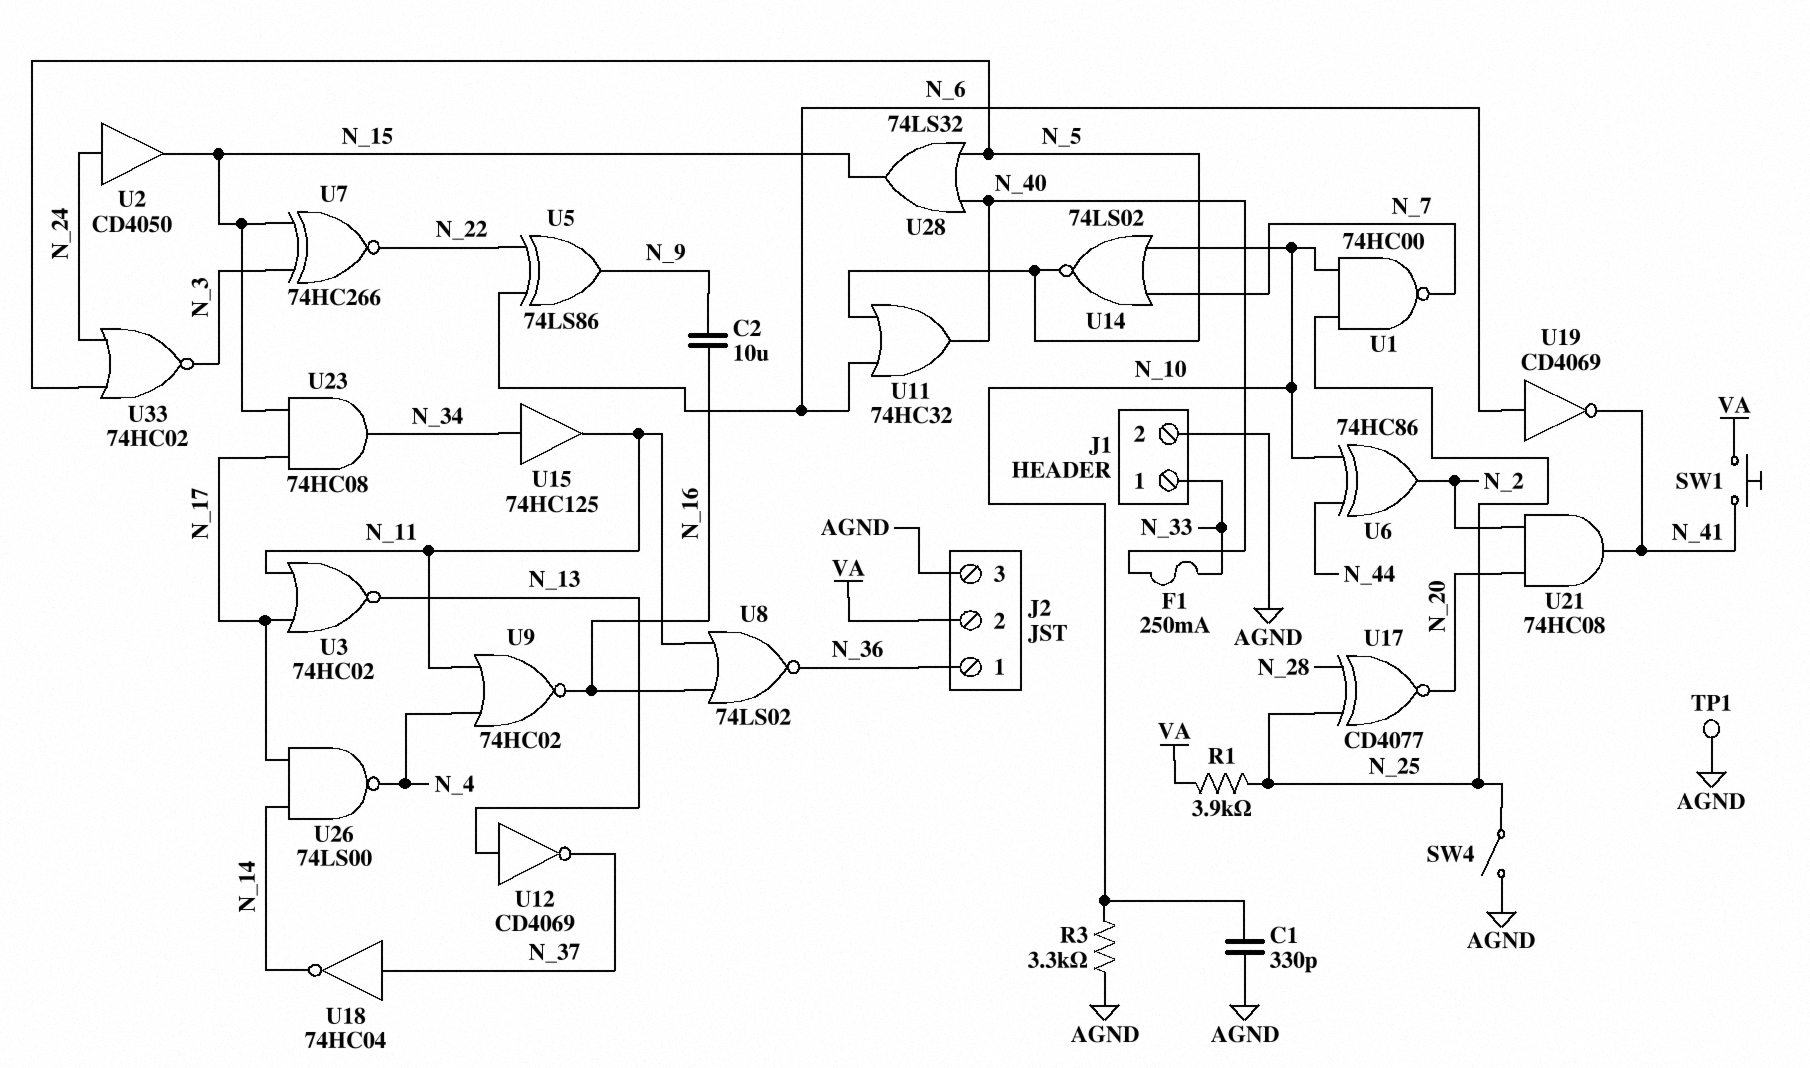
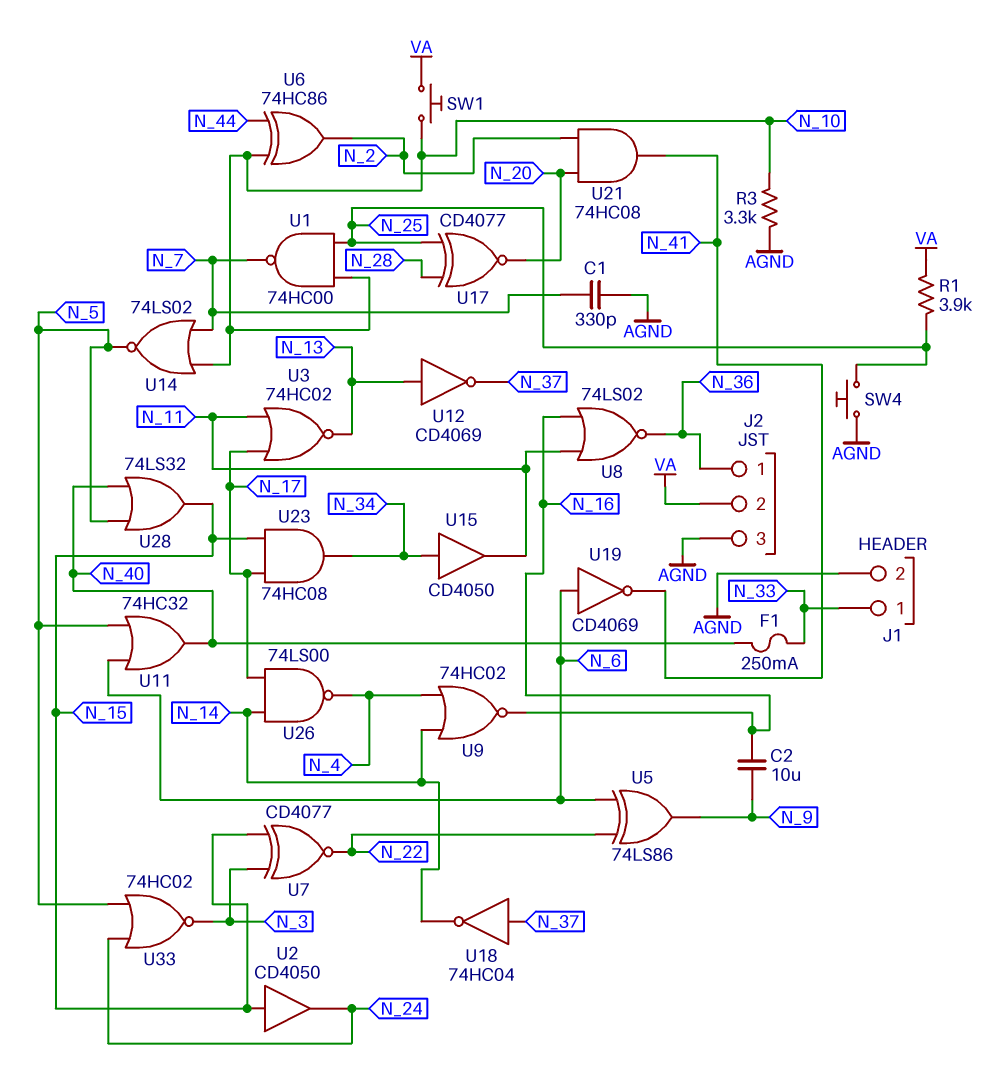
C1: 330pF (AGND, N_10) -> 330pF (AGND, N_7)
SW1: button (N_41, VA) -> button (N_10, VA)
SW4: switch (AGND, N_25) -> button (AGND, N_25)
TP1: test point (AGND) -> none
U2: buffer CD4050 (in N_24, out N_15) -> buffer CD4050 (in N_15, out N_24)
U7: XNOR 74HC266 (in N_3, in N_15, out N_22) -> XNOR CD4077 (in N_3, in N_15, out N_22)
U9: NOR 74HC02 (in N_4, in N_11, out N_16) -> NOR 74HC02 (in N_4, in N_14, out N_16)
U15: buffer 74HC125 (in N_34, out N_11) -> buffer CD4050 (in N_34, out N_11)

